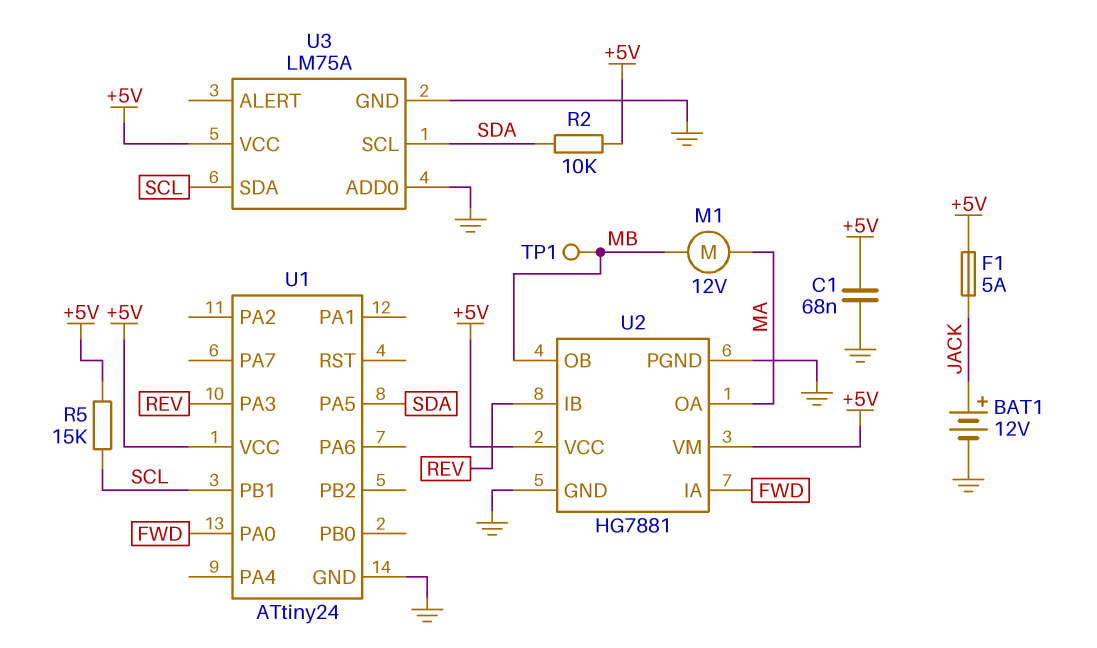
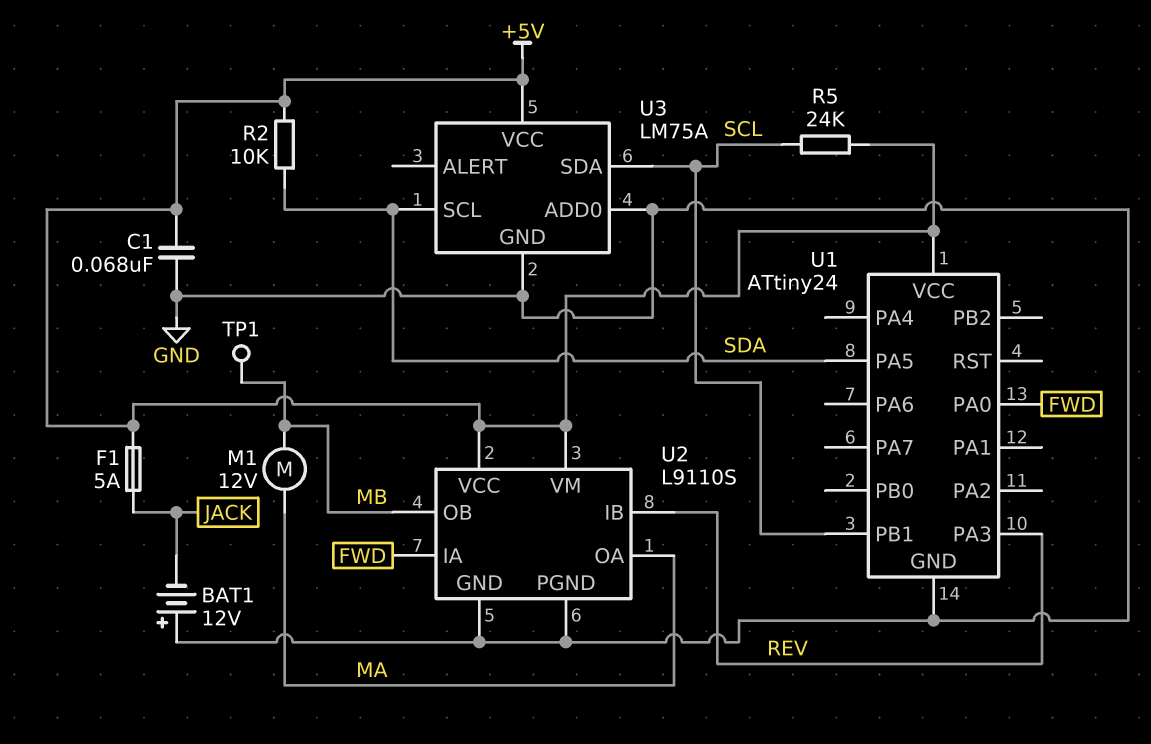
BAT1: 12V (plus JACK, minus GND) -> 12V (plus GND, minus JACK)
R5: 15k (+5V, SCL) -> 24k (+5V, SCL)
U2: HG7881 -> L9110S

